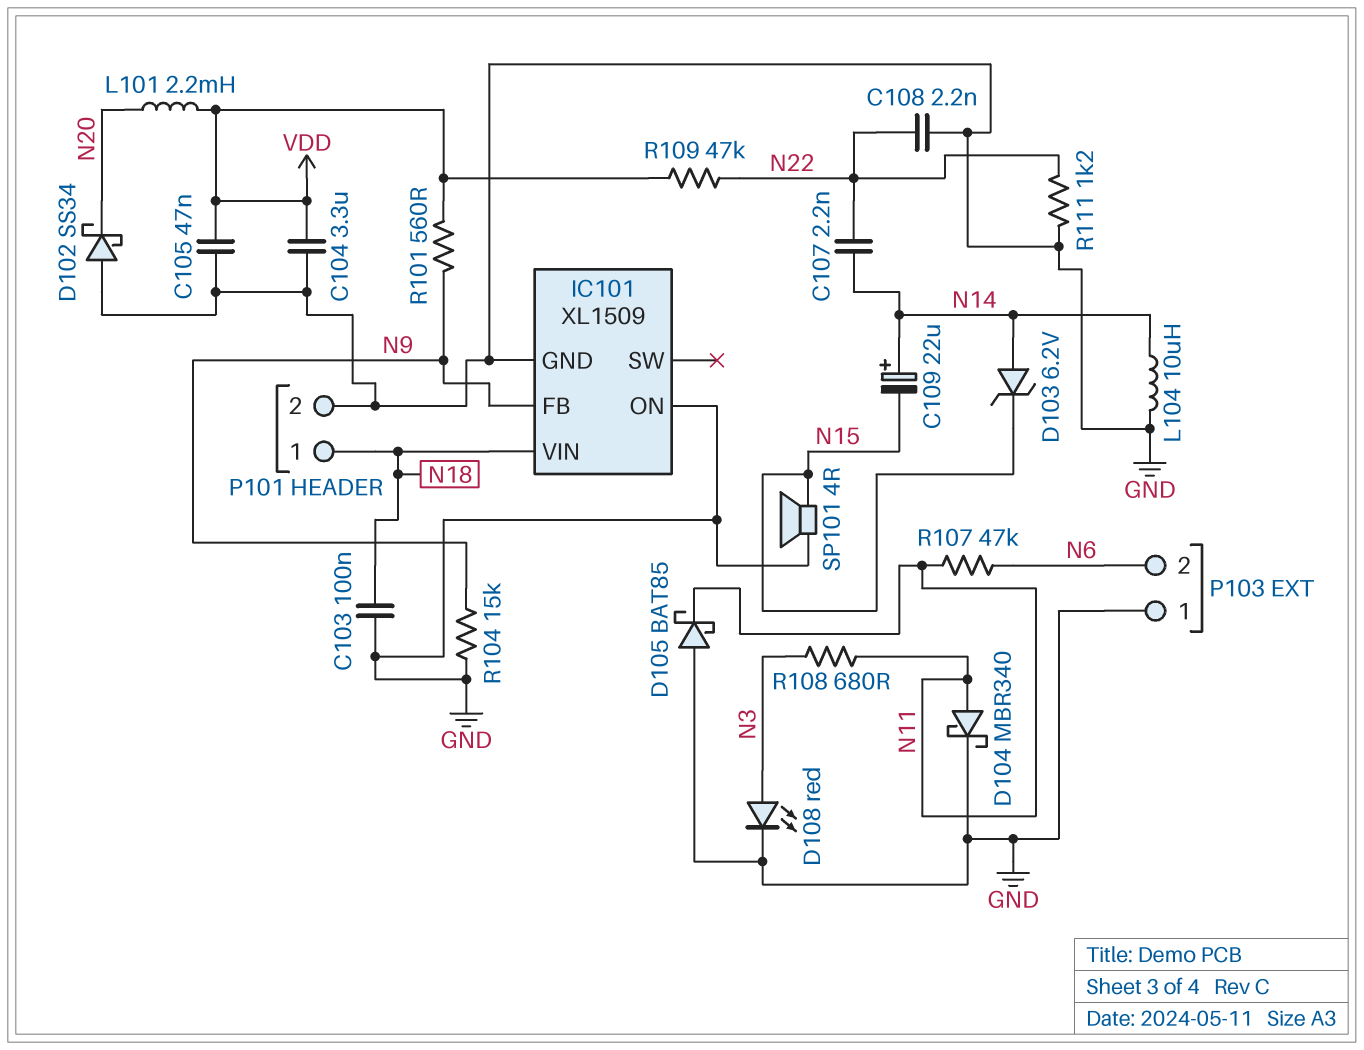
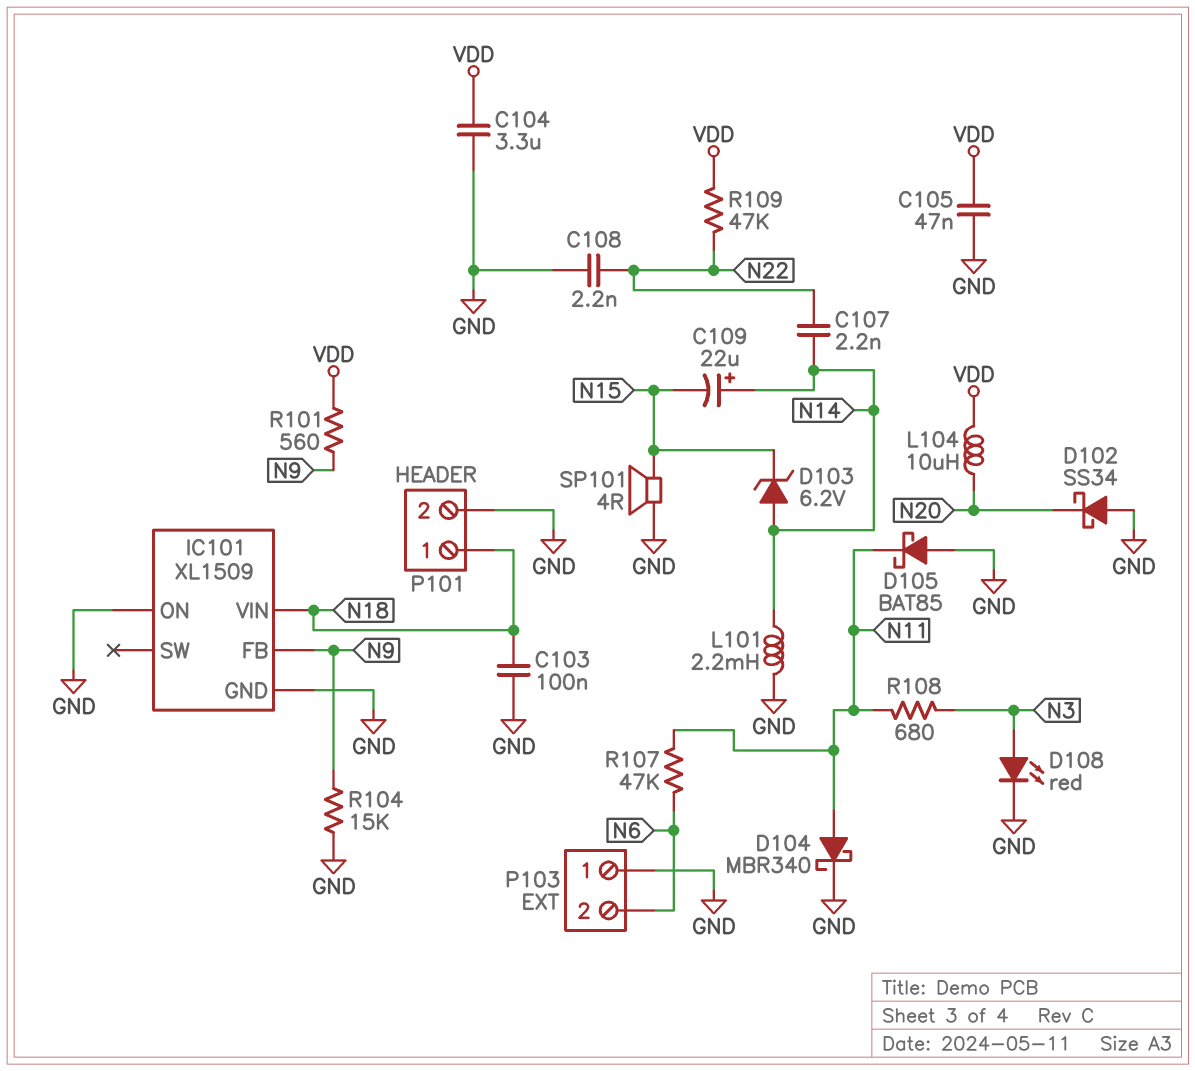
L101: 2.2mH (N20, VDD) -> 2.2mH (GND, N14)
L104: 10uH (GND, N14) -> 10uH (N20, VDD)
R111: 1.2k (GND, N22) -> none

